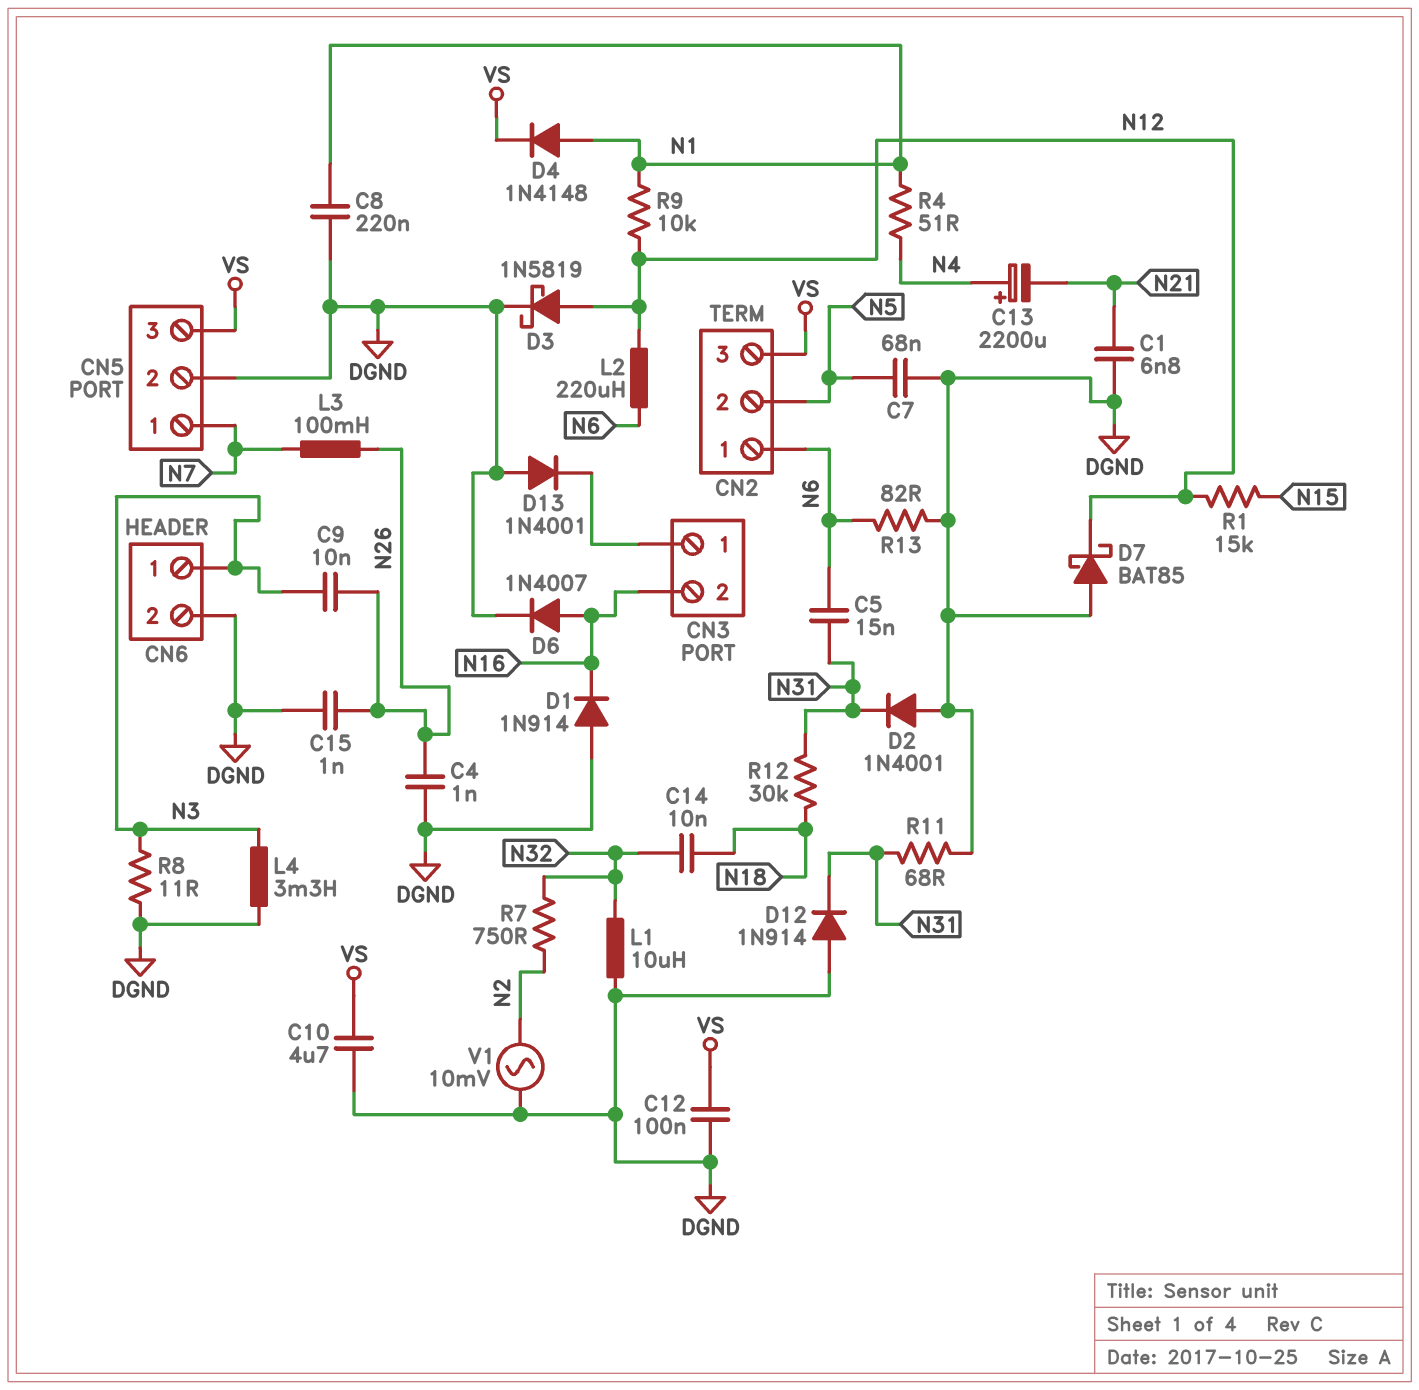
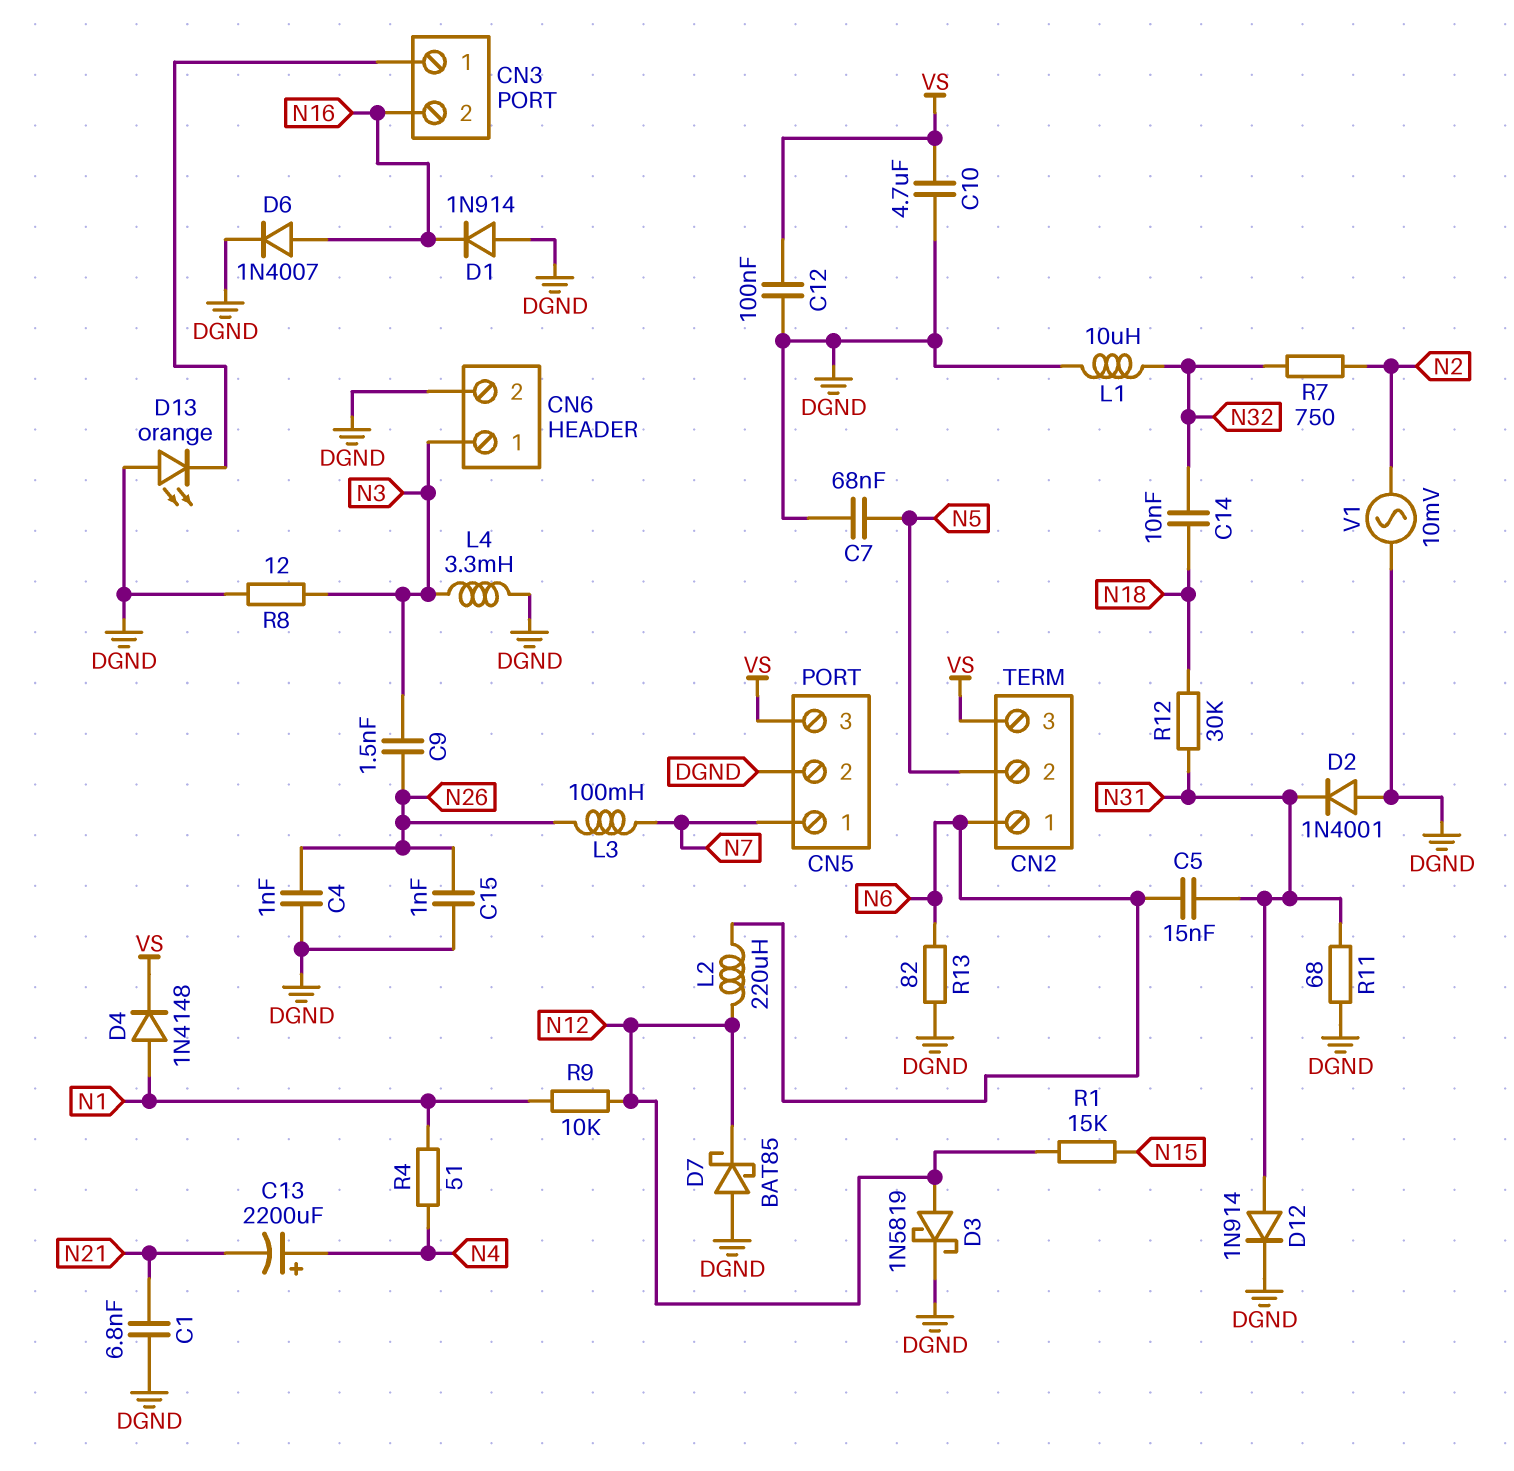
C8: 220nF (DGND, N1) -> none
C9: 10nF (N3, N26) -> 1.5nF (N3, N26)
D12: diode 1N914 (A DGND, K N31) -> diode 1N914 (A N31, K DGND)
D13: diode 1N4001 (A DGND, K CN3/1) -> LED orange (A DGND, K CN3/1)
R8: 11 (DGND, N3) -> 12 (DGND, N3)

